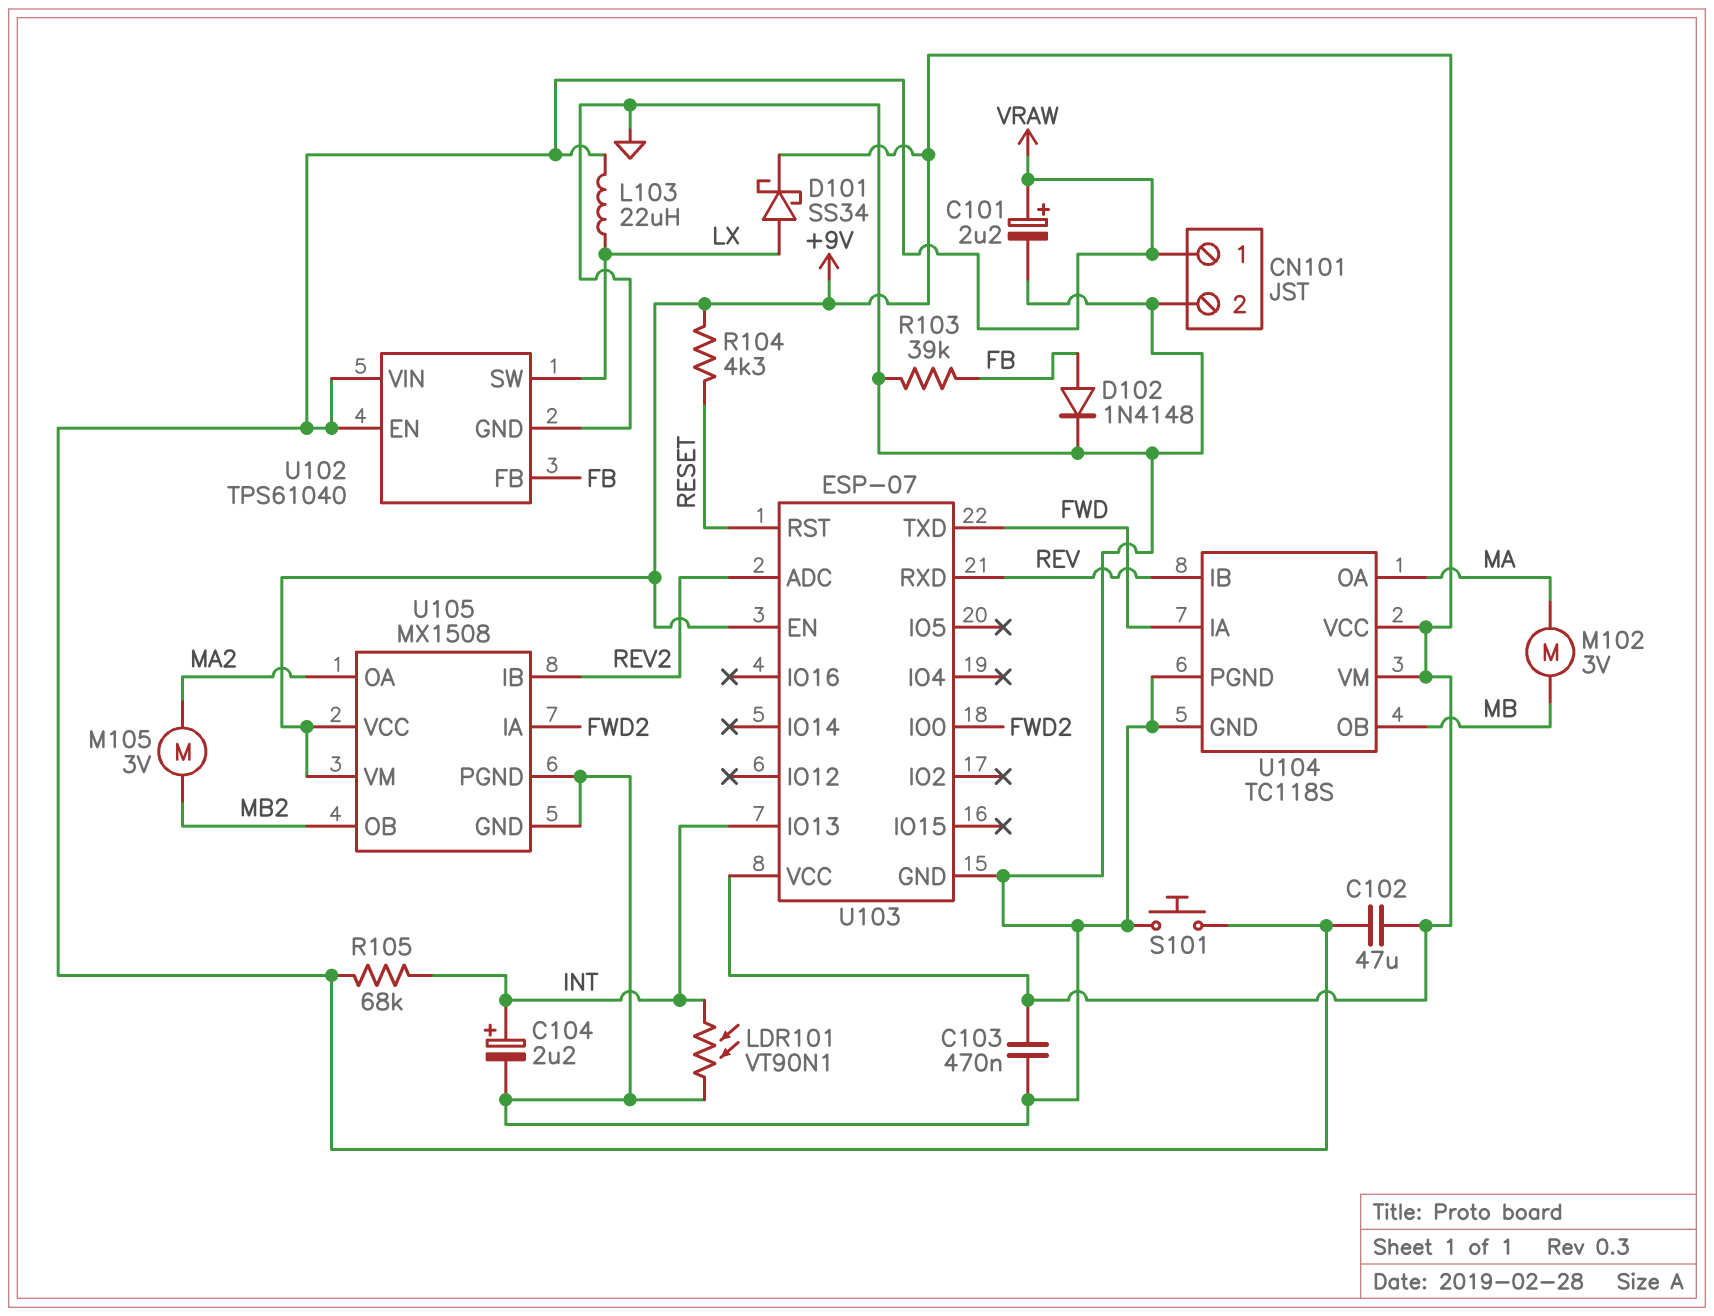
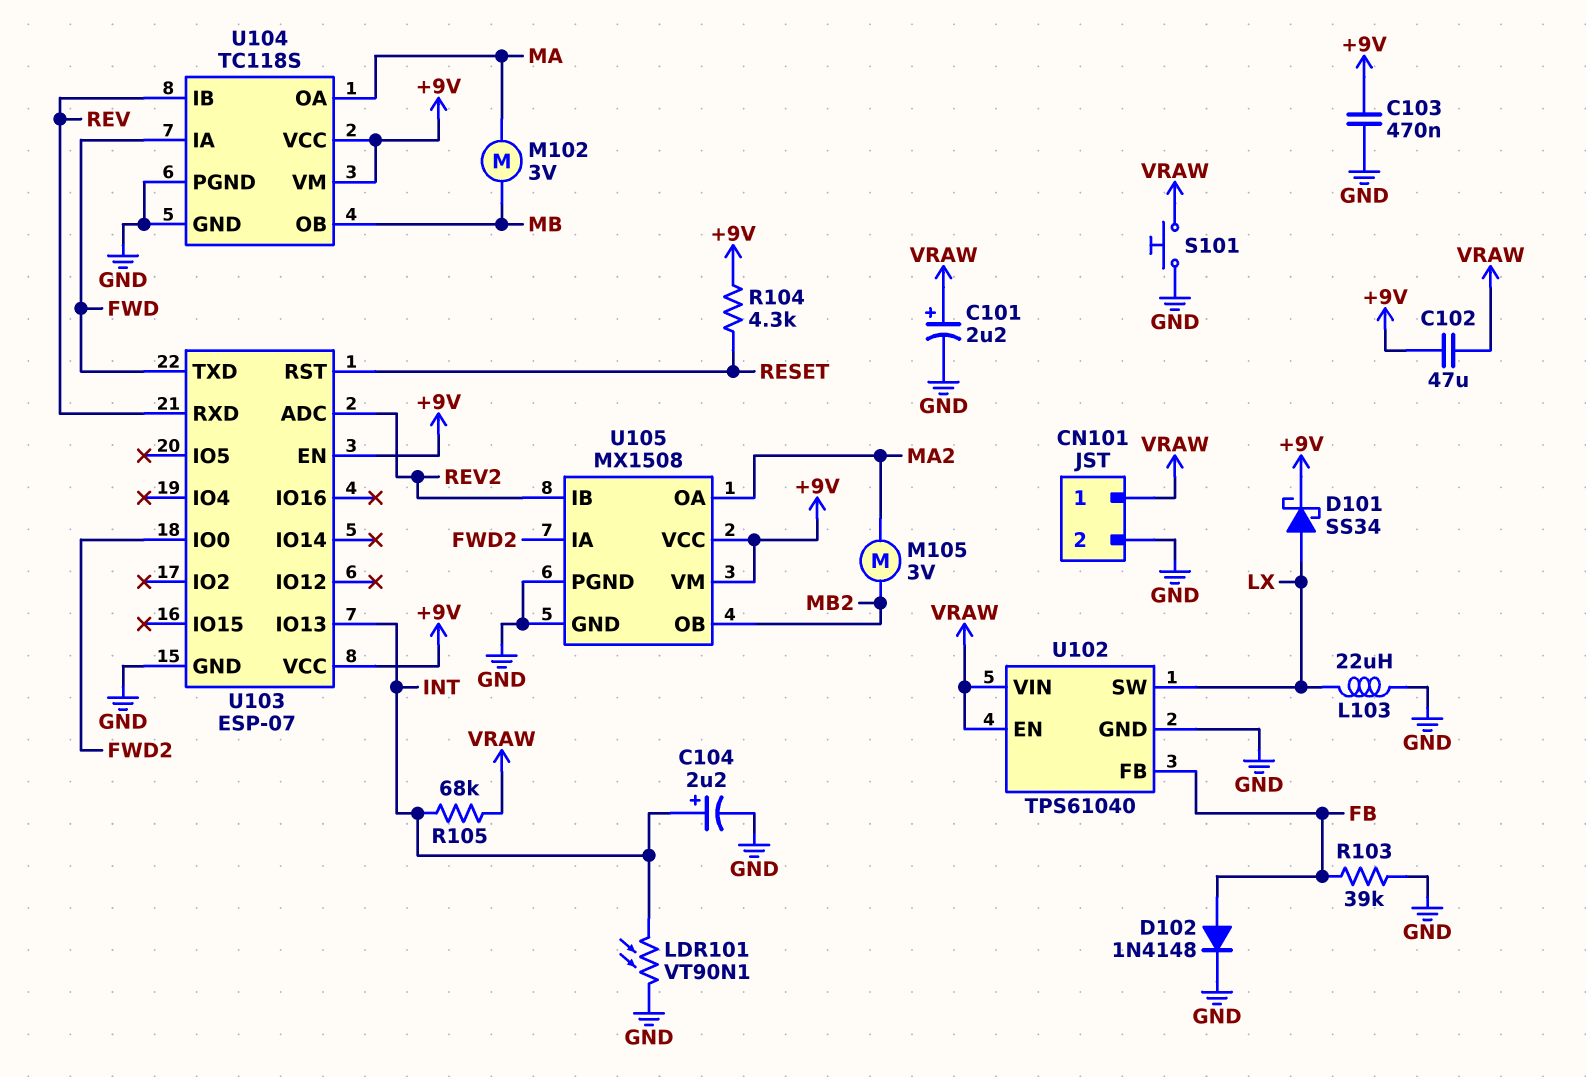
L103: 22uH (LX, VRAW) -> 22uH (GND, LX)

